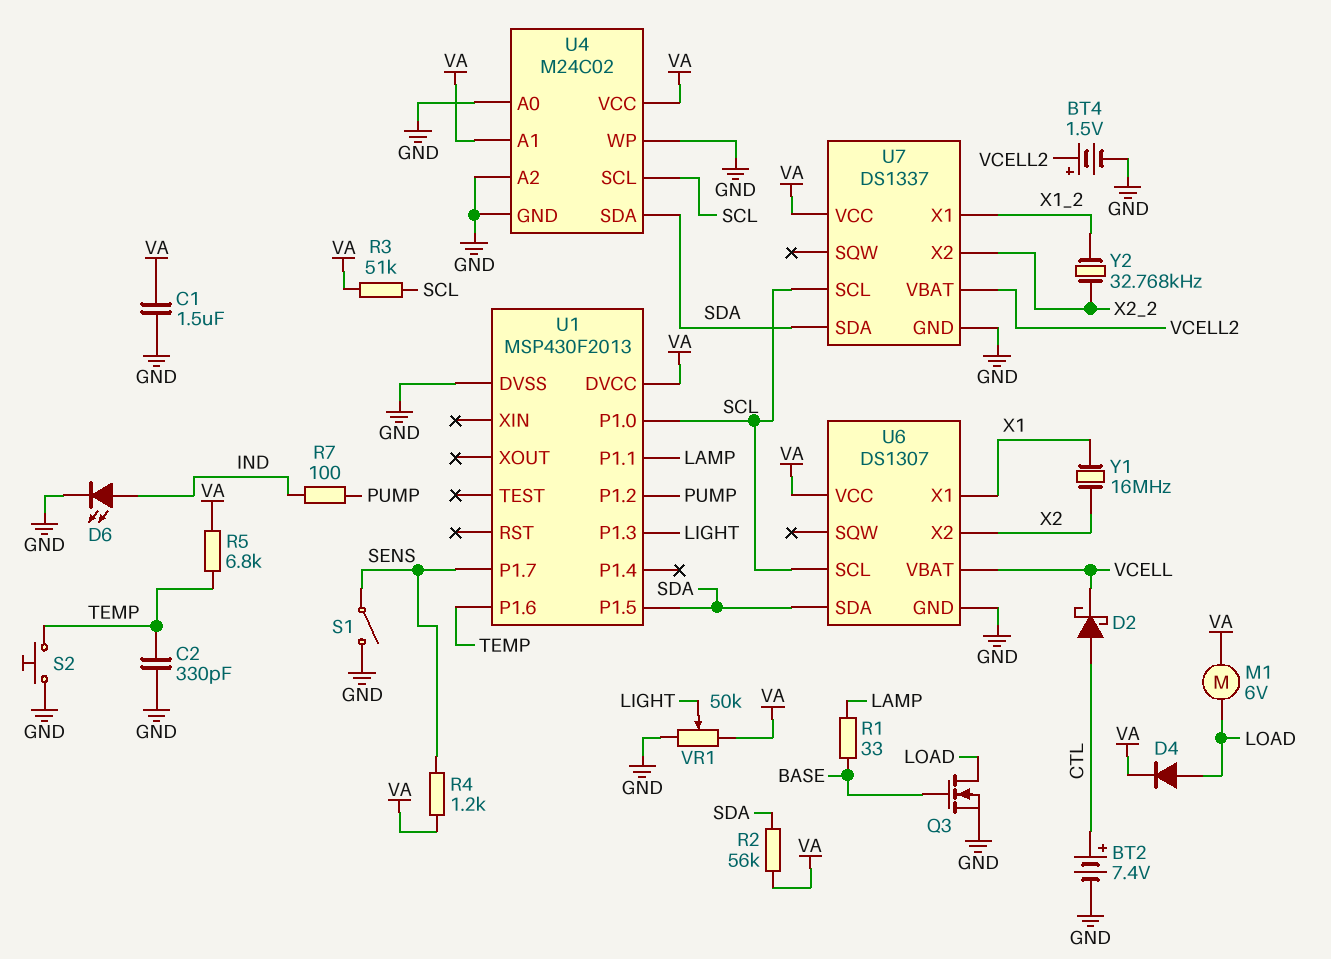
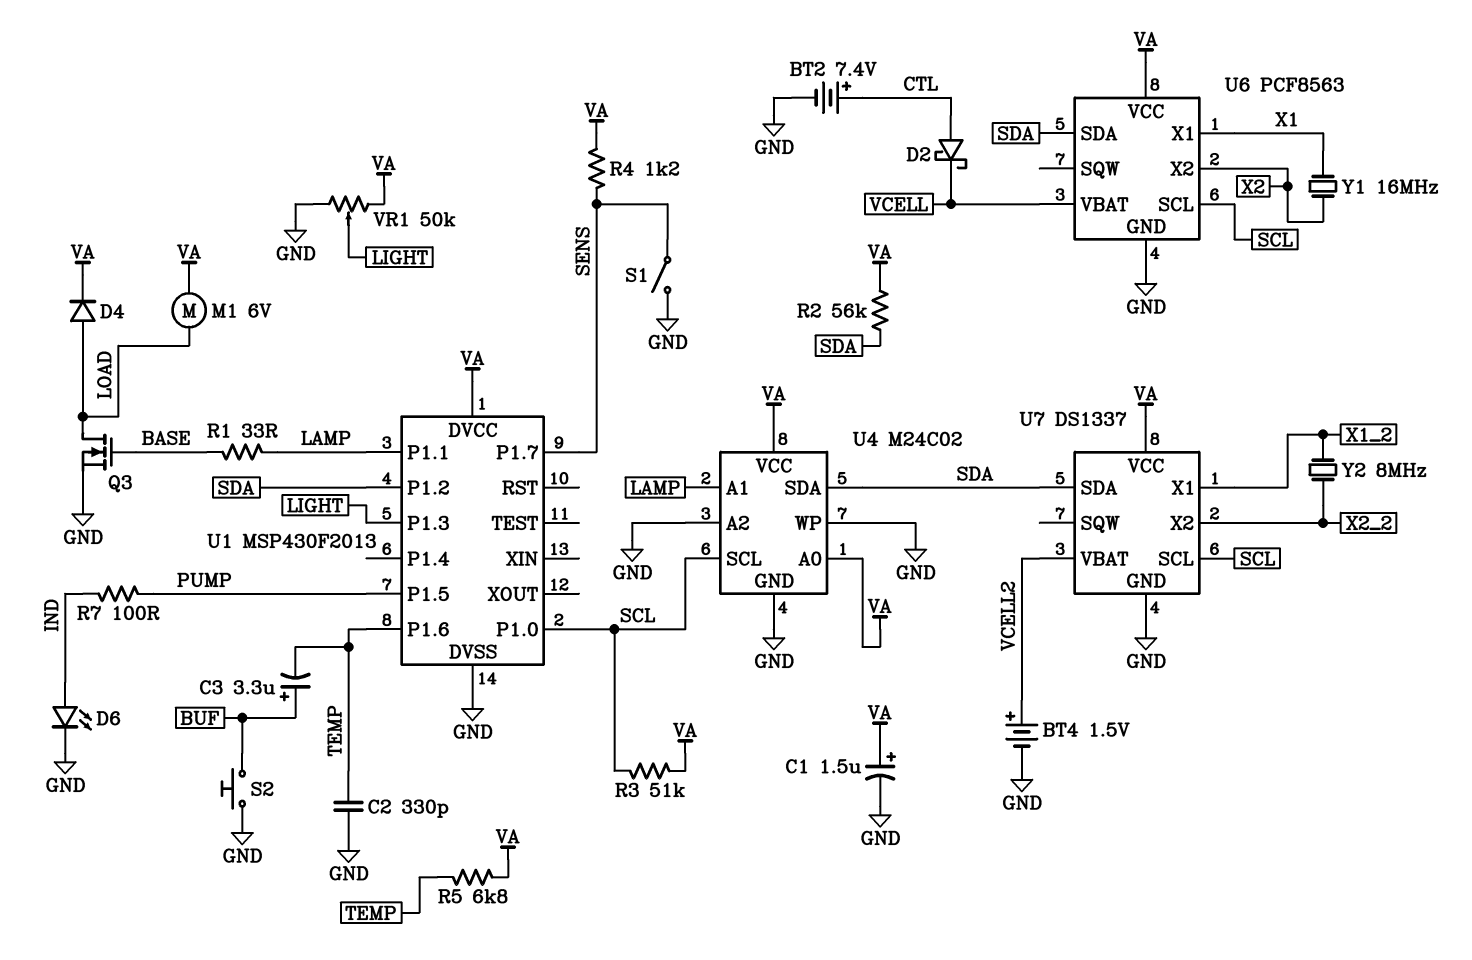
C1: 1.5uF (GND, VA) -> 1.5uF (plus VA, minus GND)
C3: none -> 3.3uF (plus BUF, minus TEMP)
S2: button (GND, TEMP) -> button (BUF, GND)
U1 pin P1.2: PUMP -> SDA
U1 pin P1.5: SDA -> PUMP
U4 pin A0: GND -> VA
U4 pin A1: VA -> LAMP
U6: DS1307 -> PCF8563
Y2: 32.768kHz (X1_2, X2_2) -> 8MHz (X1_2, X2_2)

